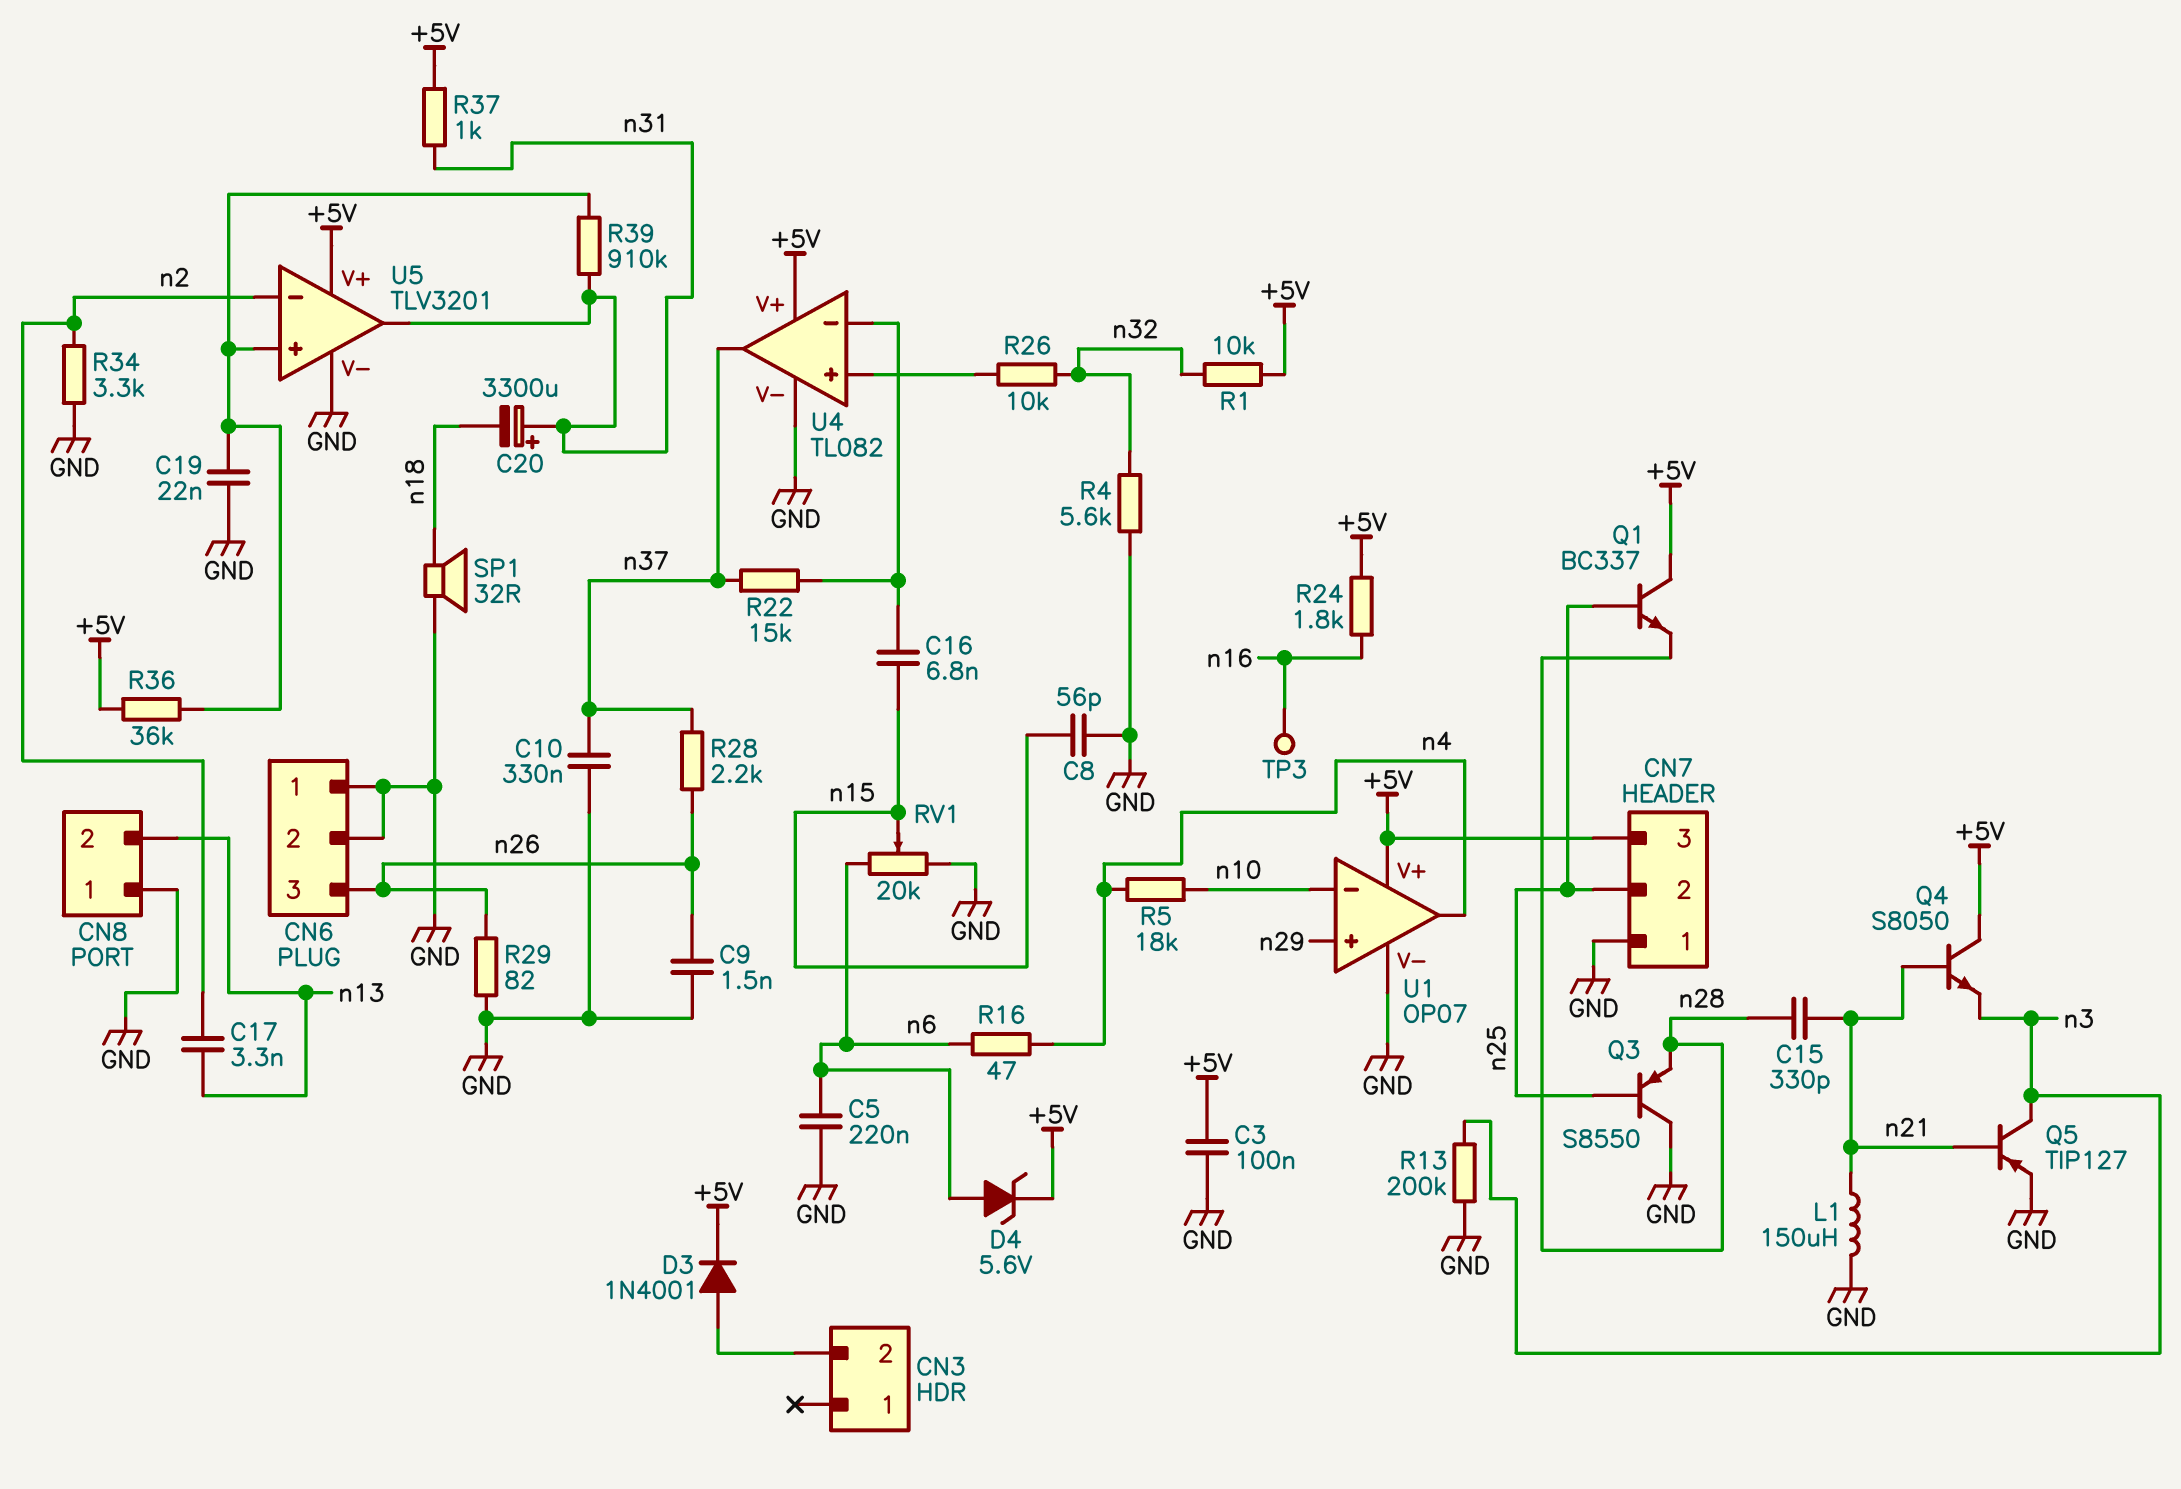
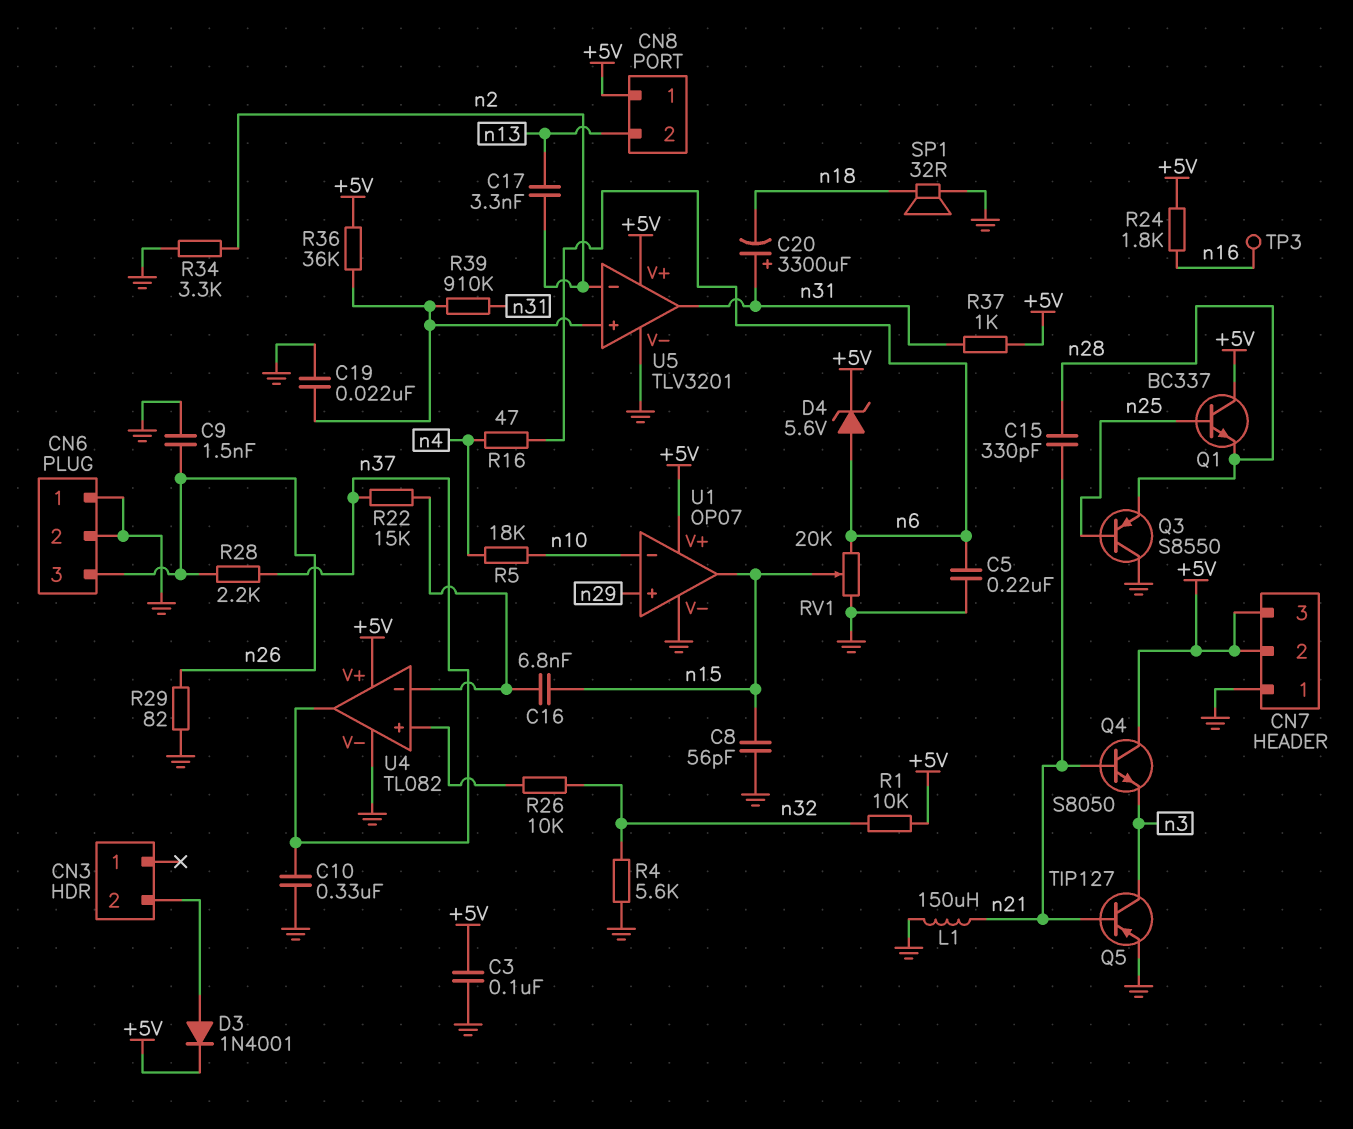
CN7 pin 2: n25 -> +5V
CN8 pin 1: GND -> +5V
R13: 200k (GND, n3) -> none
U1 pin out: n4 -> n15

